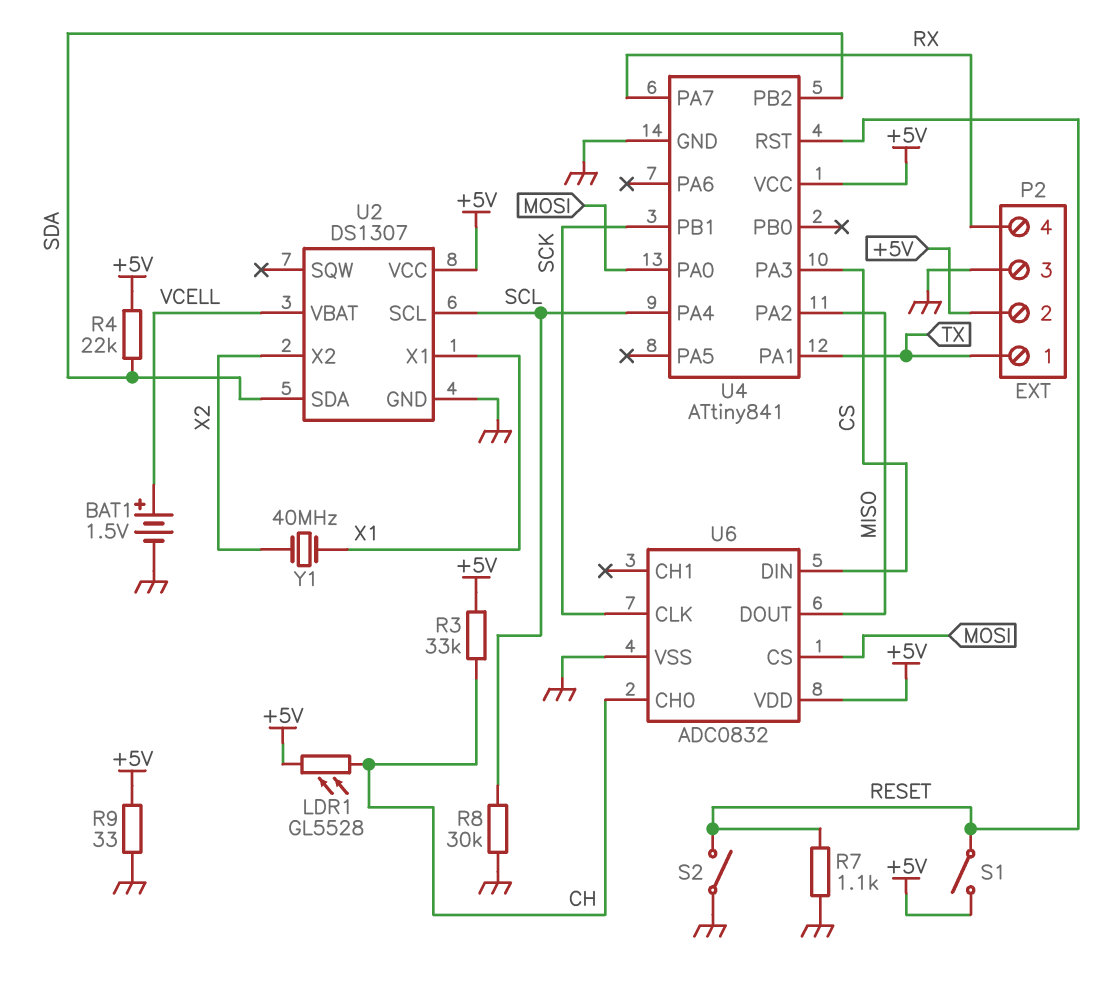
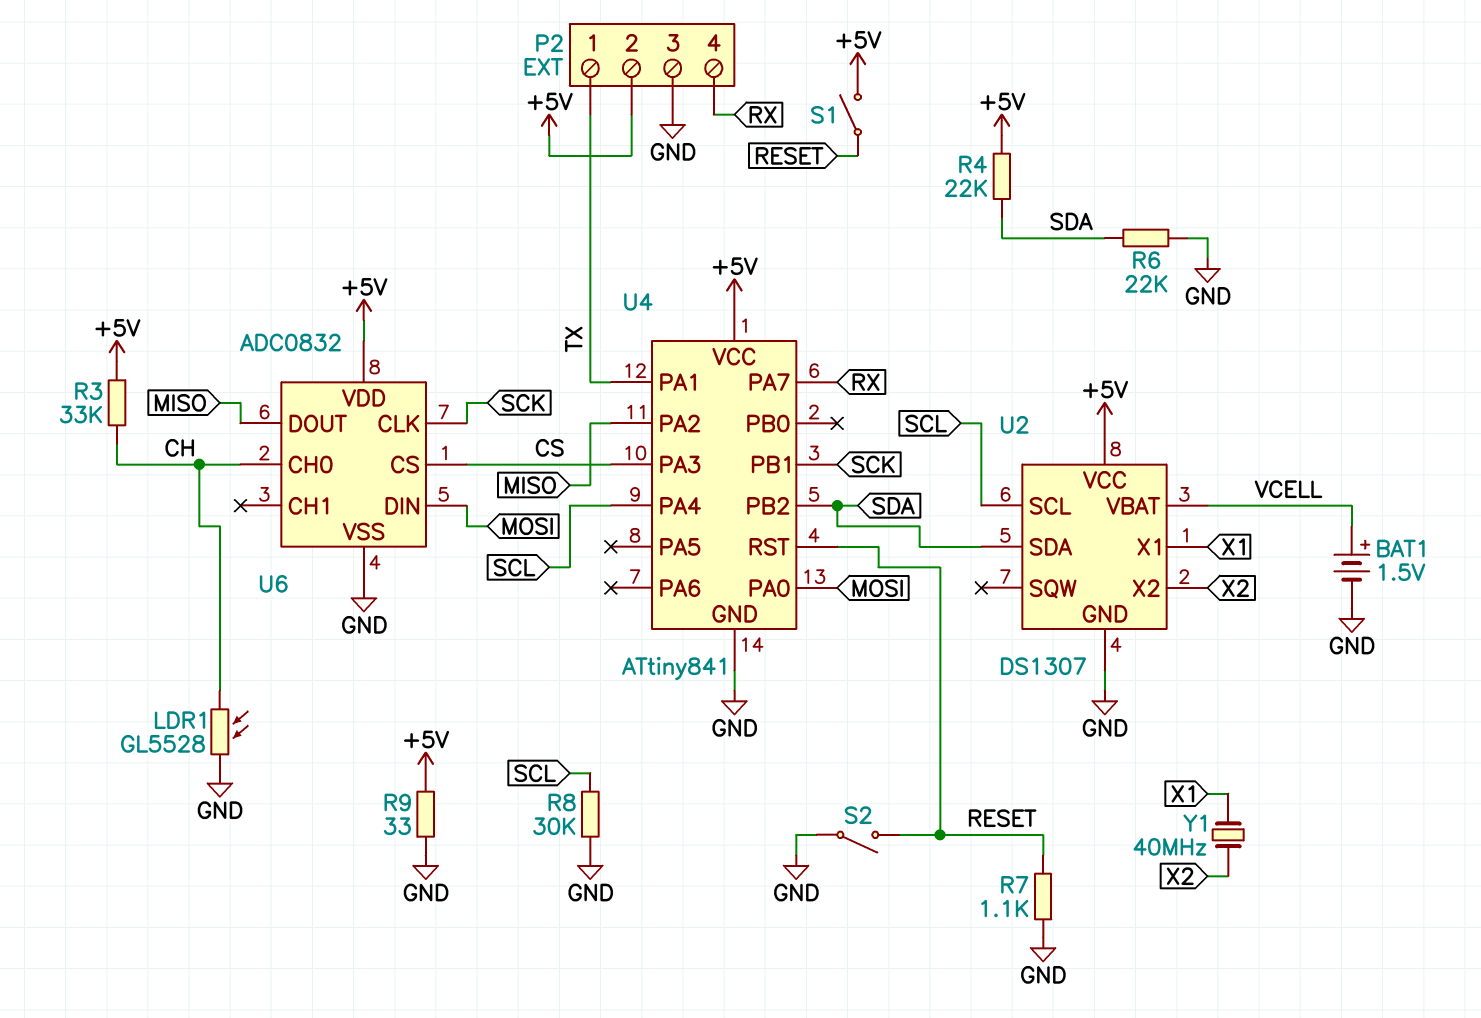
LDR1: GL5528 (+5V, CH) -> GL5528 (CH, GND)
R6: none -> 22k (GND, SDA)
U6 pin CS: MOSI -> CS
U6 pin DIN: CS -> MOSI

